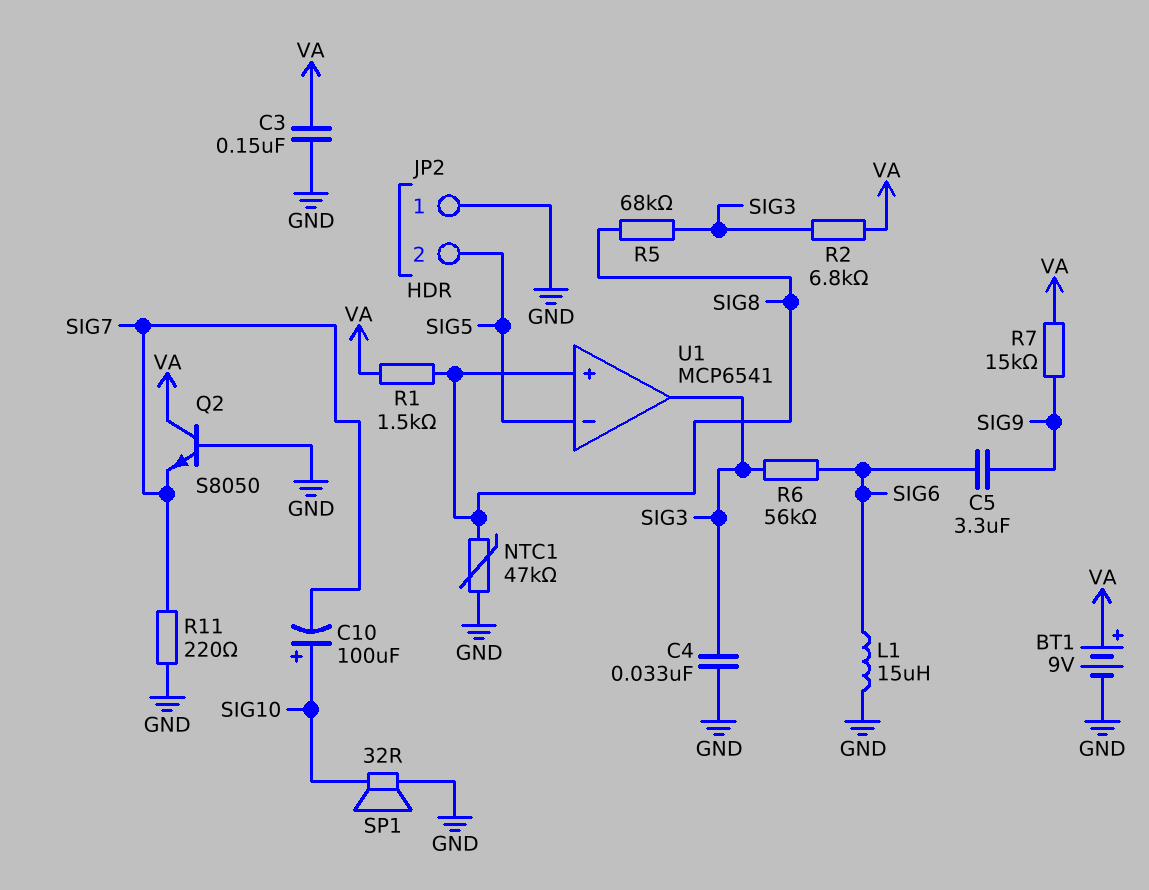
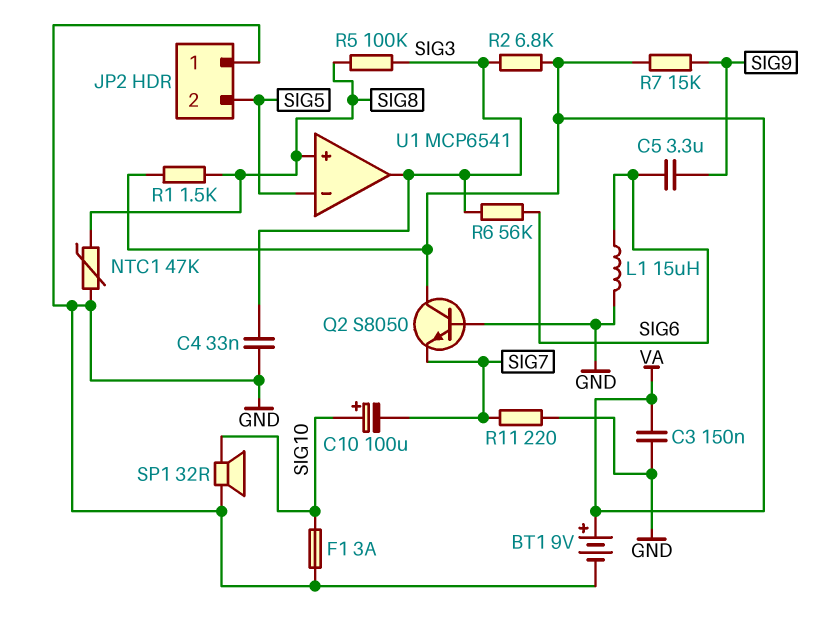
F1: none -> 3A (GND, SIG10)
R5: 68k (SIG3, SIG8) -> 100k (SIG3, SIG8)

